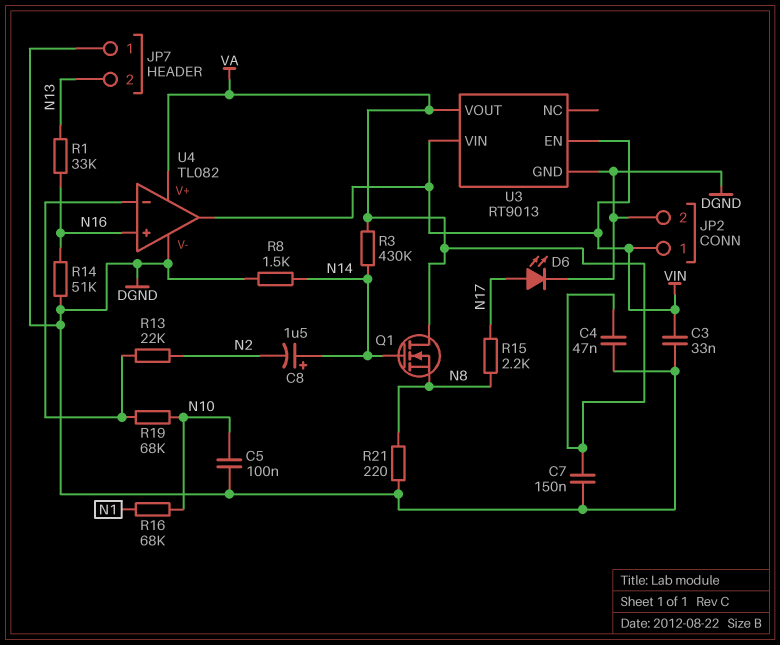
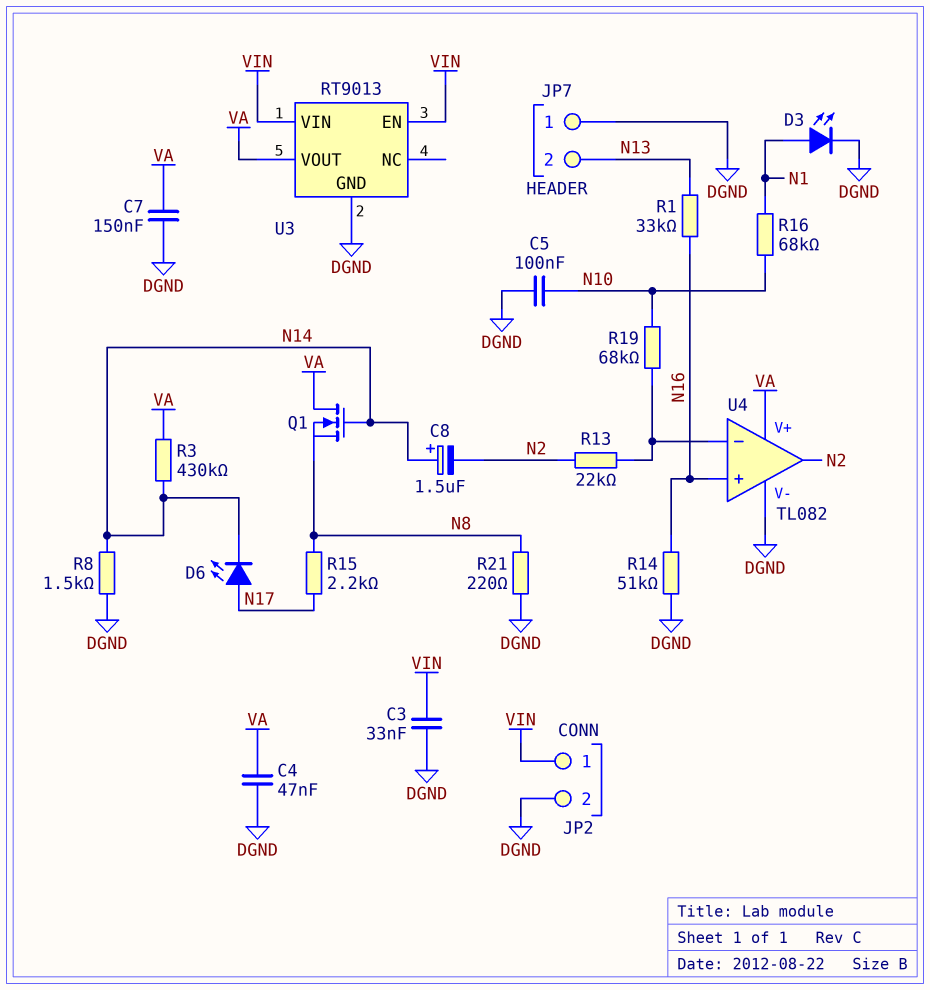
D3: none -> LED (A N1, K DGND)
D6: LED (A N17, K DGND) -> LED (A N17, K N14)
U4 pin out: VIN -> N2

